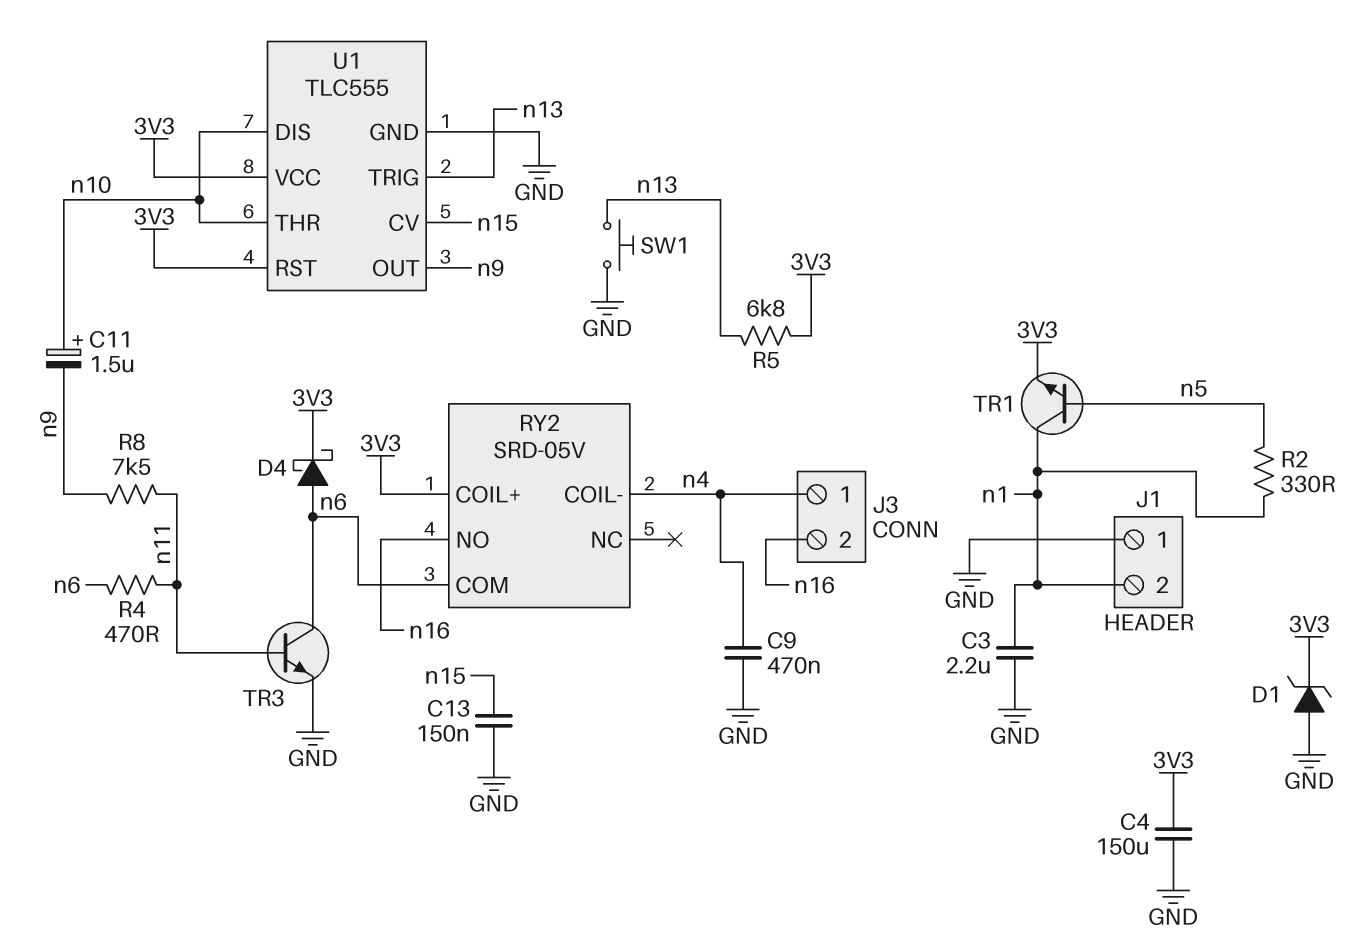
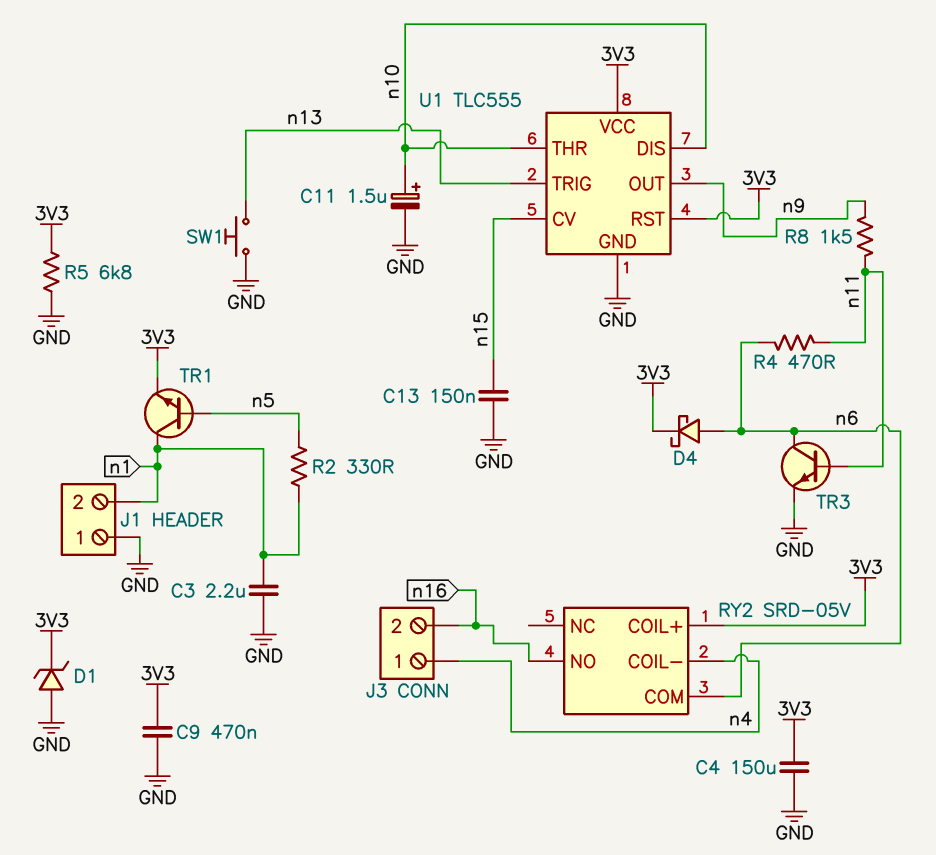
C9: 470nF (GND, n4) -> 470nF (3V3, GND)
C11: 1.5uF (plus n10, minus n9) -> 1.5uF (plus n10, minus GND)
R5: 6.8k (3V3, n13) -> 6.8k (3V3, GND)
R8: 7.5k (n9, n11) -> 1.5k (n9, n11)

